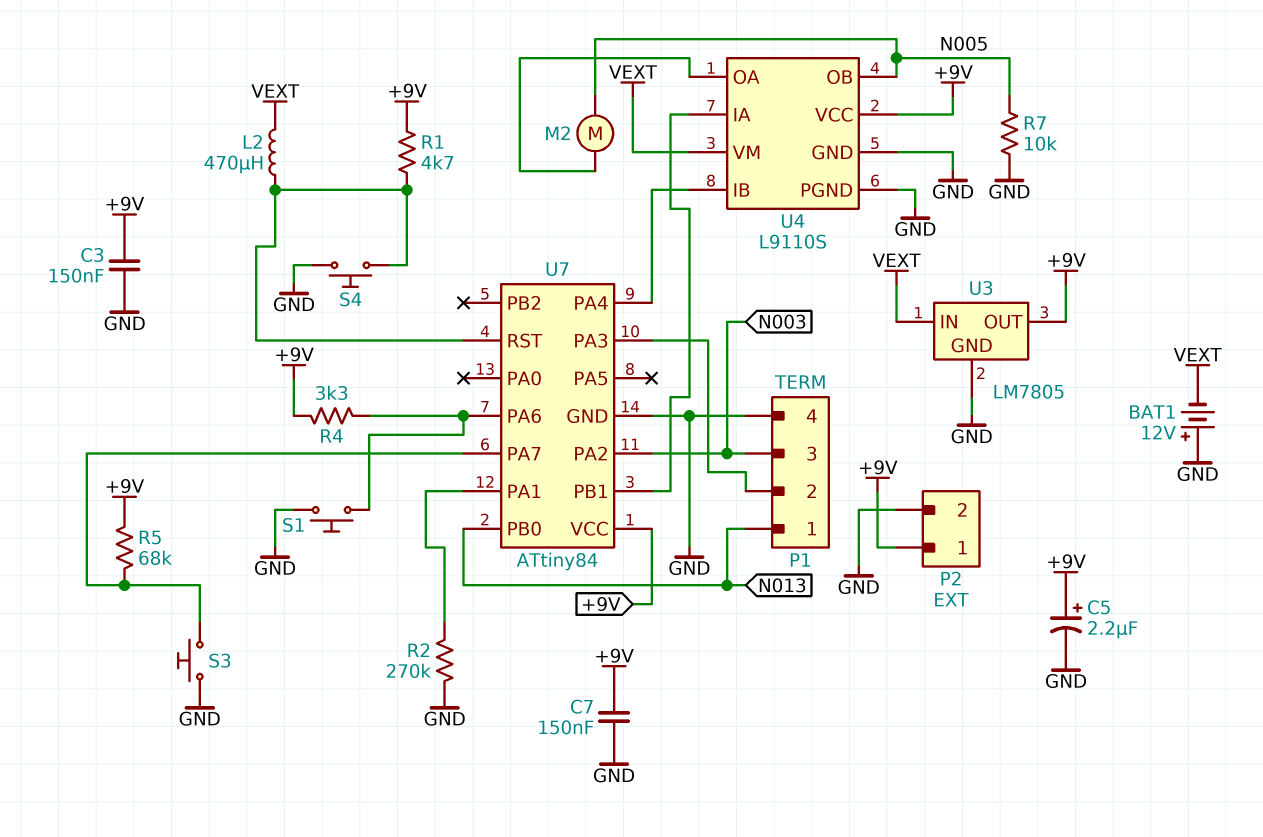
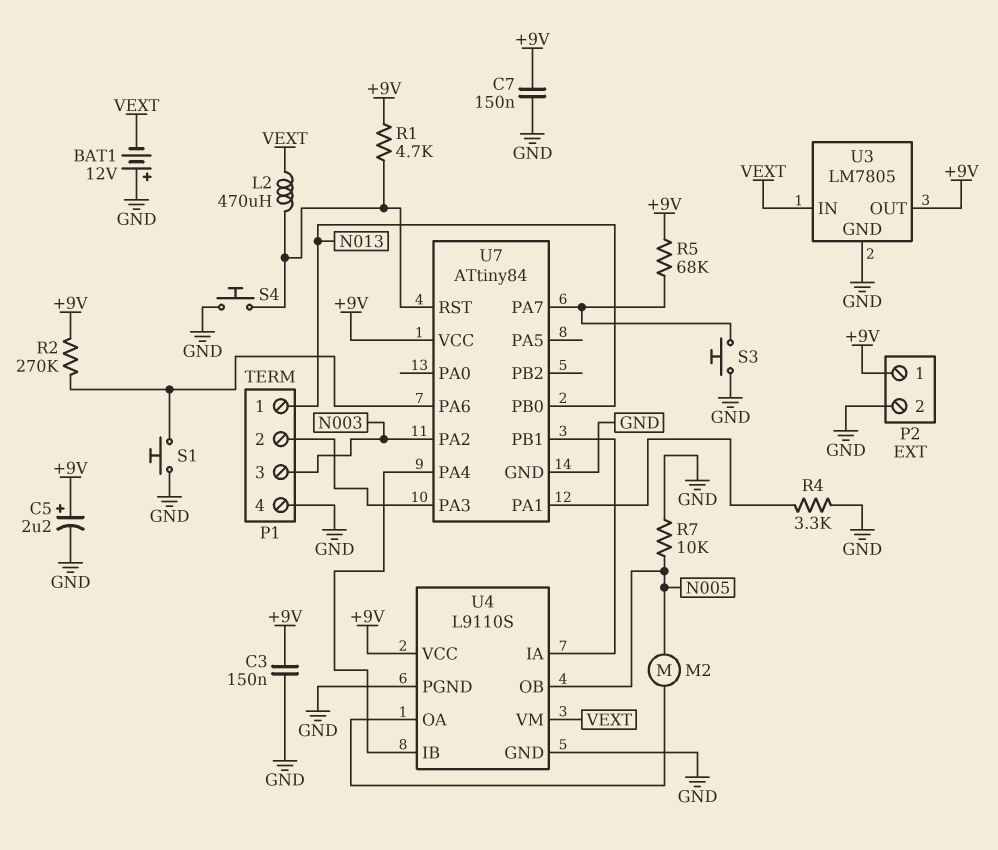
R2: 270k (GND, U7/PA1) -> 270k (+9V, U7/PA6)
R4: 3.3k (+9V, U7/PA6) -> 3.3k (GND, U7/PA1)

